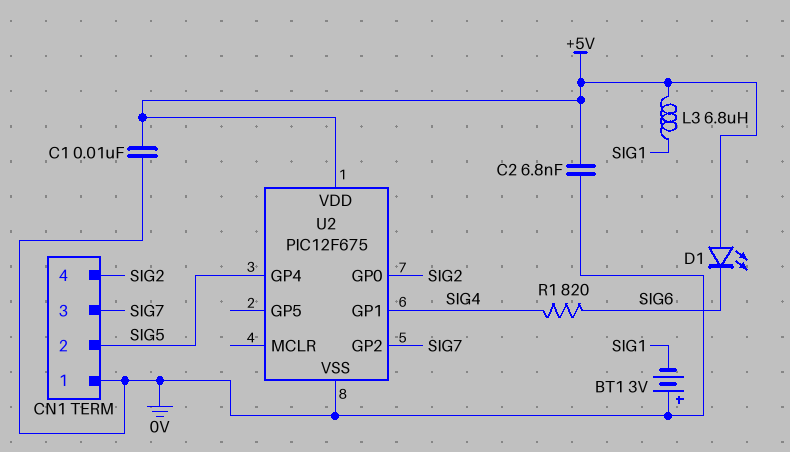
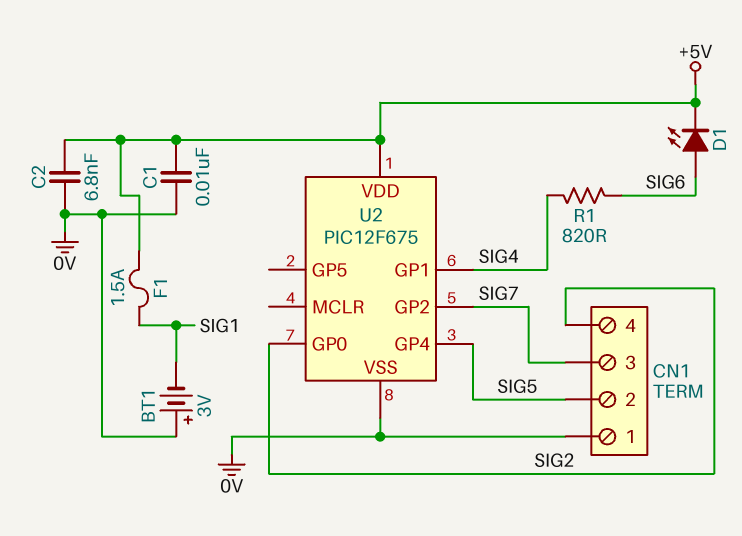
D1: LED (A +5V, K SIG6) -> LED (A SIG6, K +5V)
F1: none -> 1.5A (+5V, SIG1)
L3: 6.8uH (+5V, SIG1) -> none

